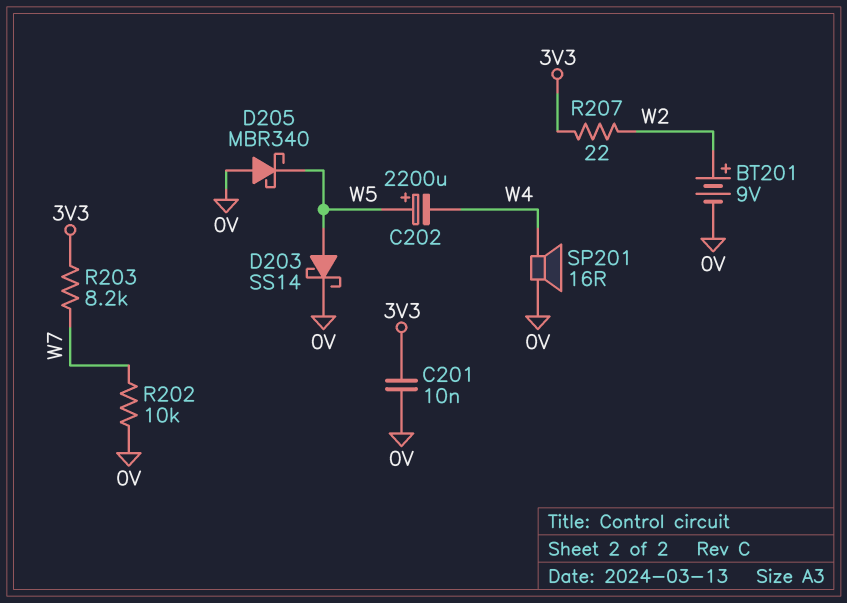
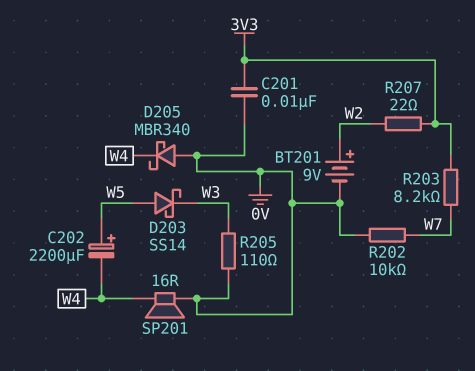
D203: schottky SS14 (A W5, K 0V) -> schottky SS14 (A W5, K W3)
D205: schottky MBR340 (A 0V, K W5) -> schottky MBR340 (A 0V, K W4)
R205: none -> 110 (0V, W3)

